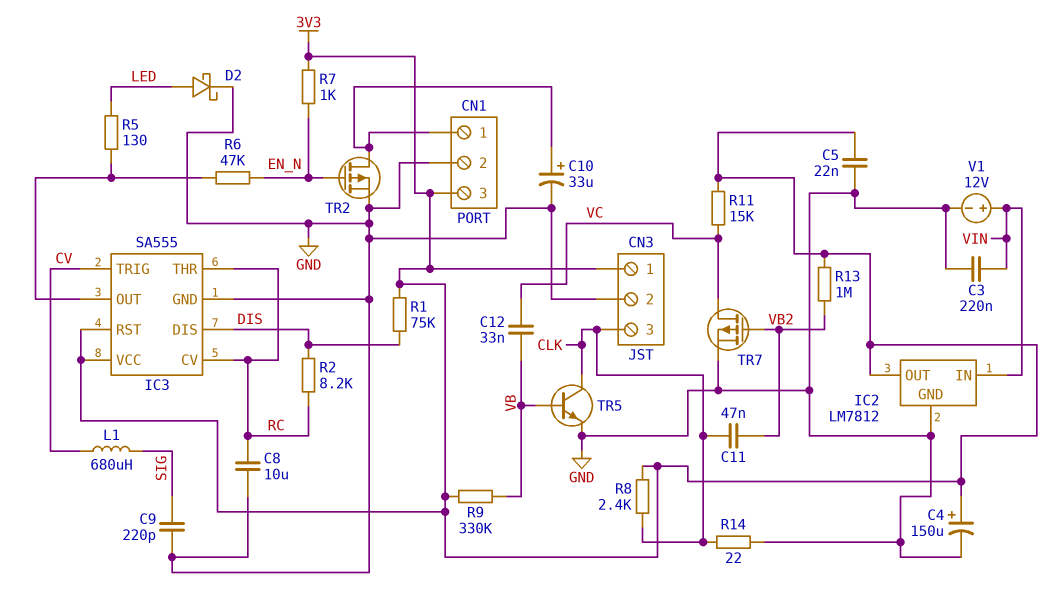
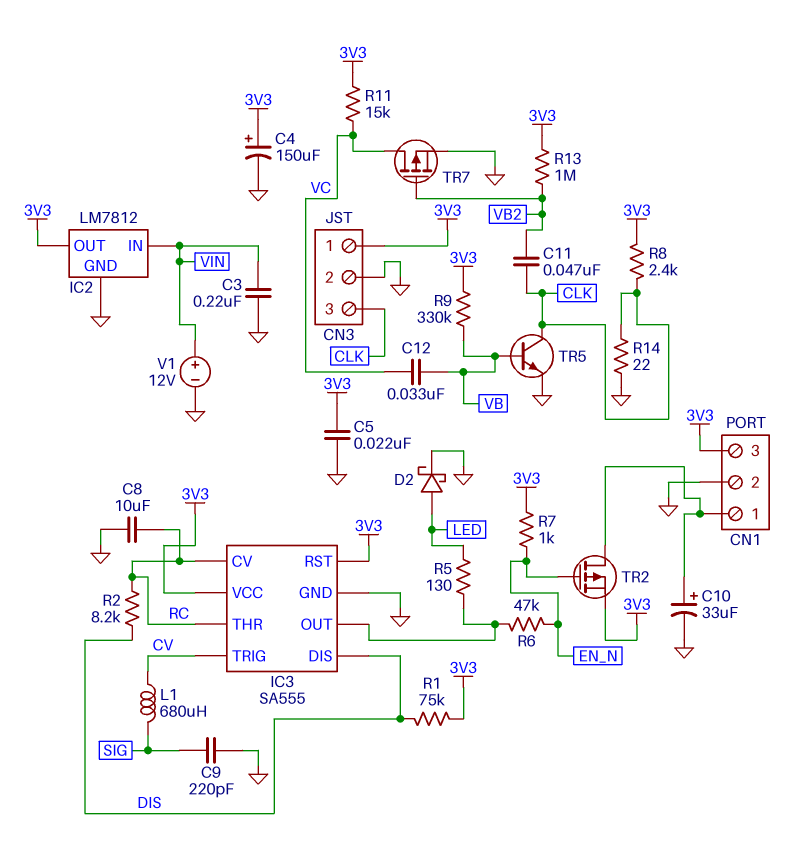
TR2: PMOS (G EN_N, D CN1/1, S GND) -> PMOS (G EN_N, D CN1/1, S 3V3)

